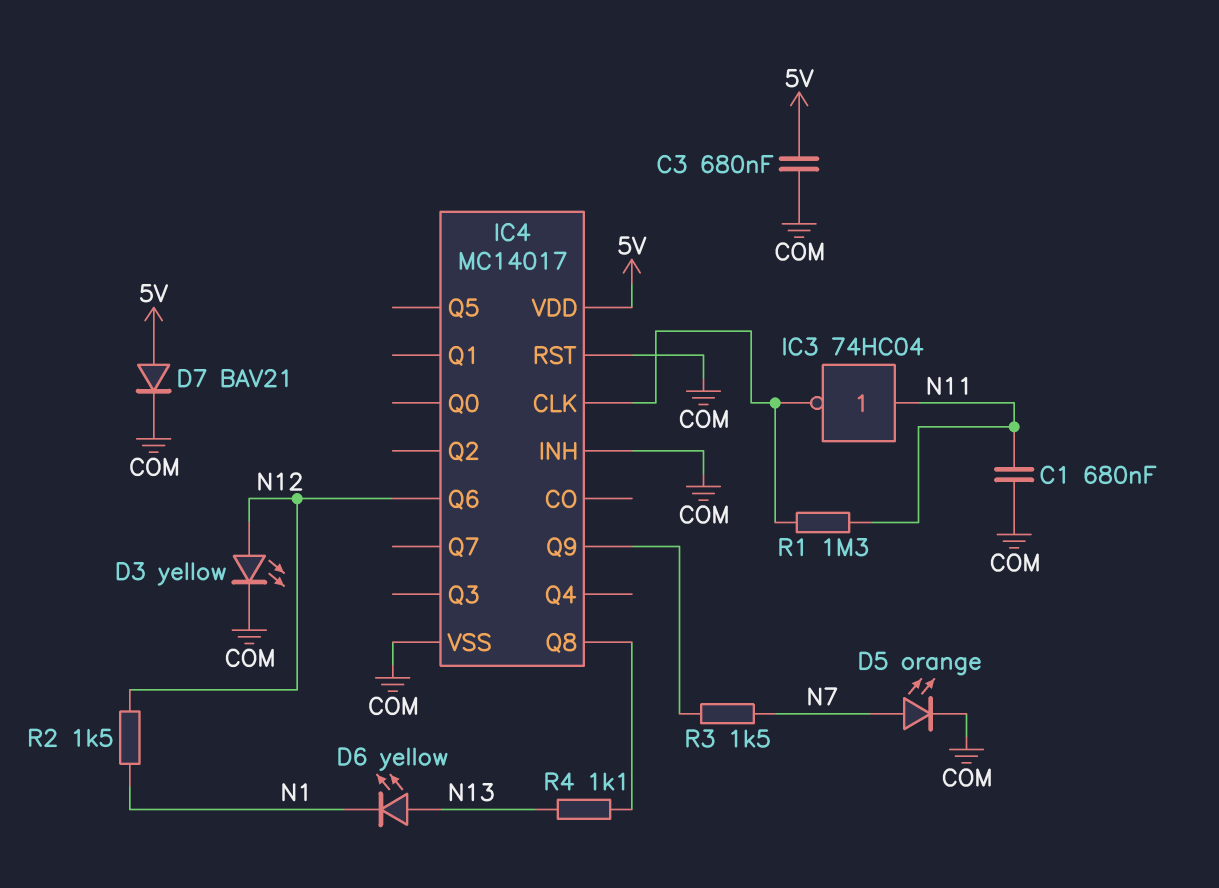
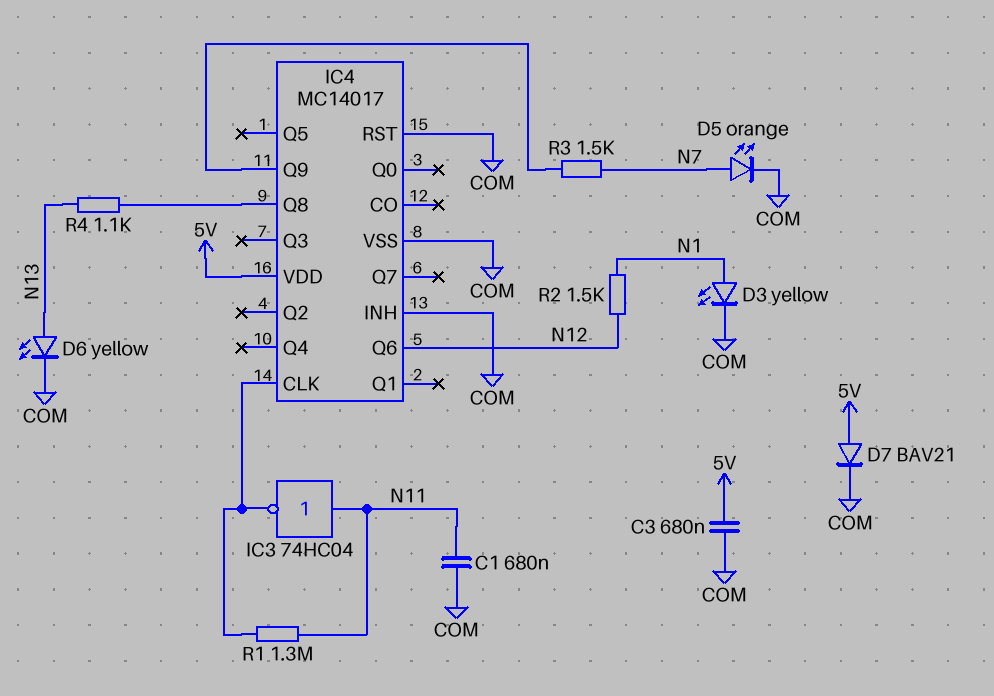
D3: LED yellow (A N12, K COM) -> LED yellow (A N1, K COM)
D6: LED yellow (A N13, K N1) -> LED yellow (A N13, K COM)

